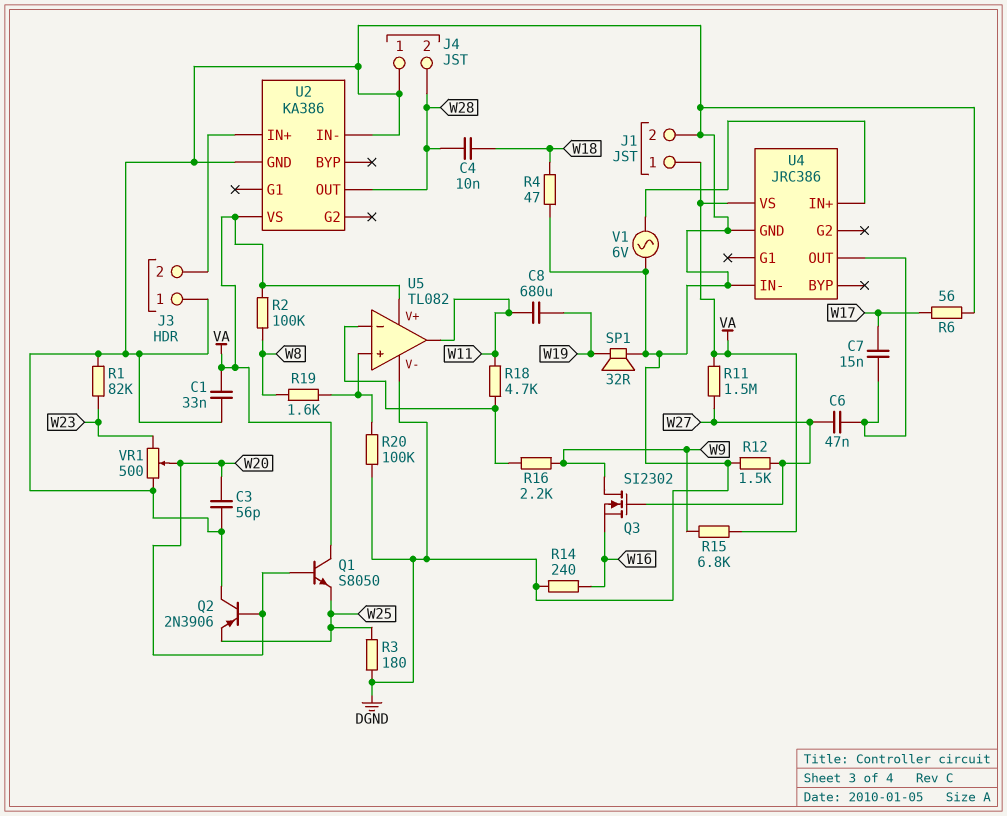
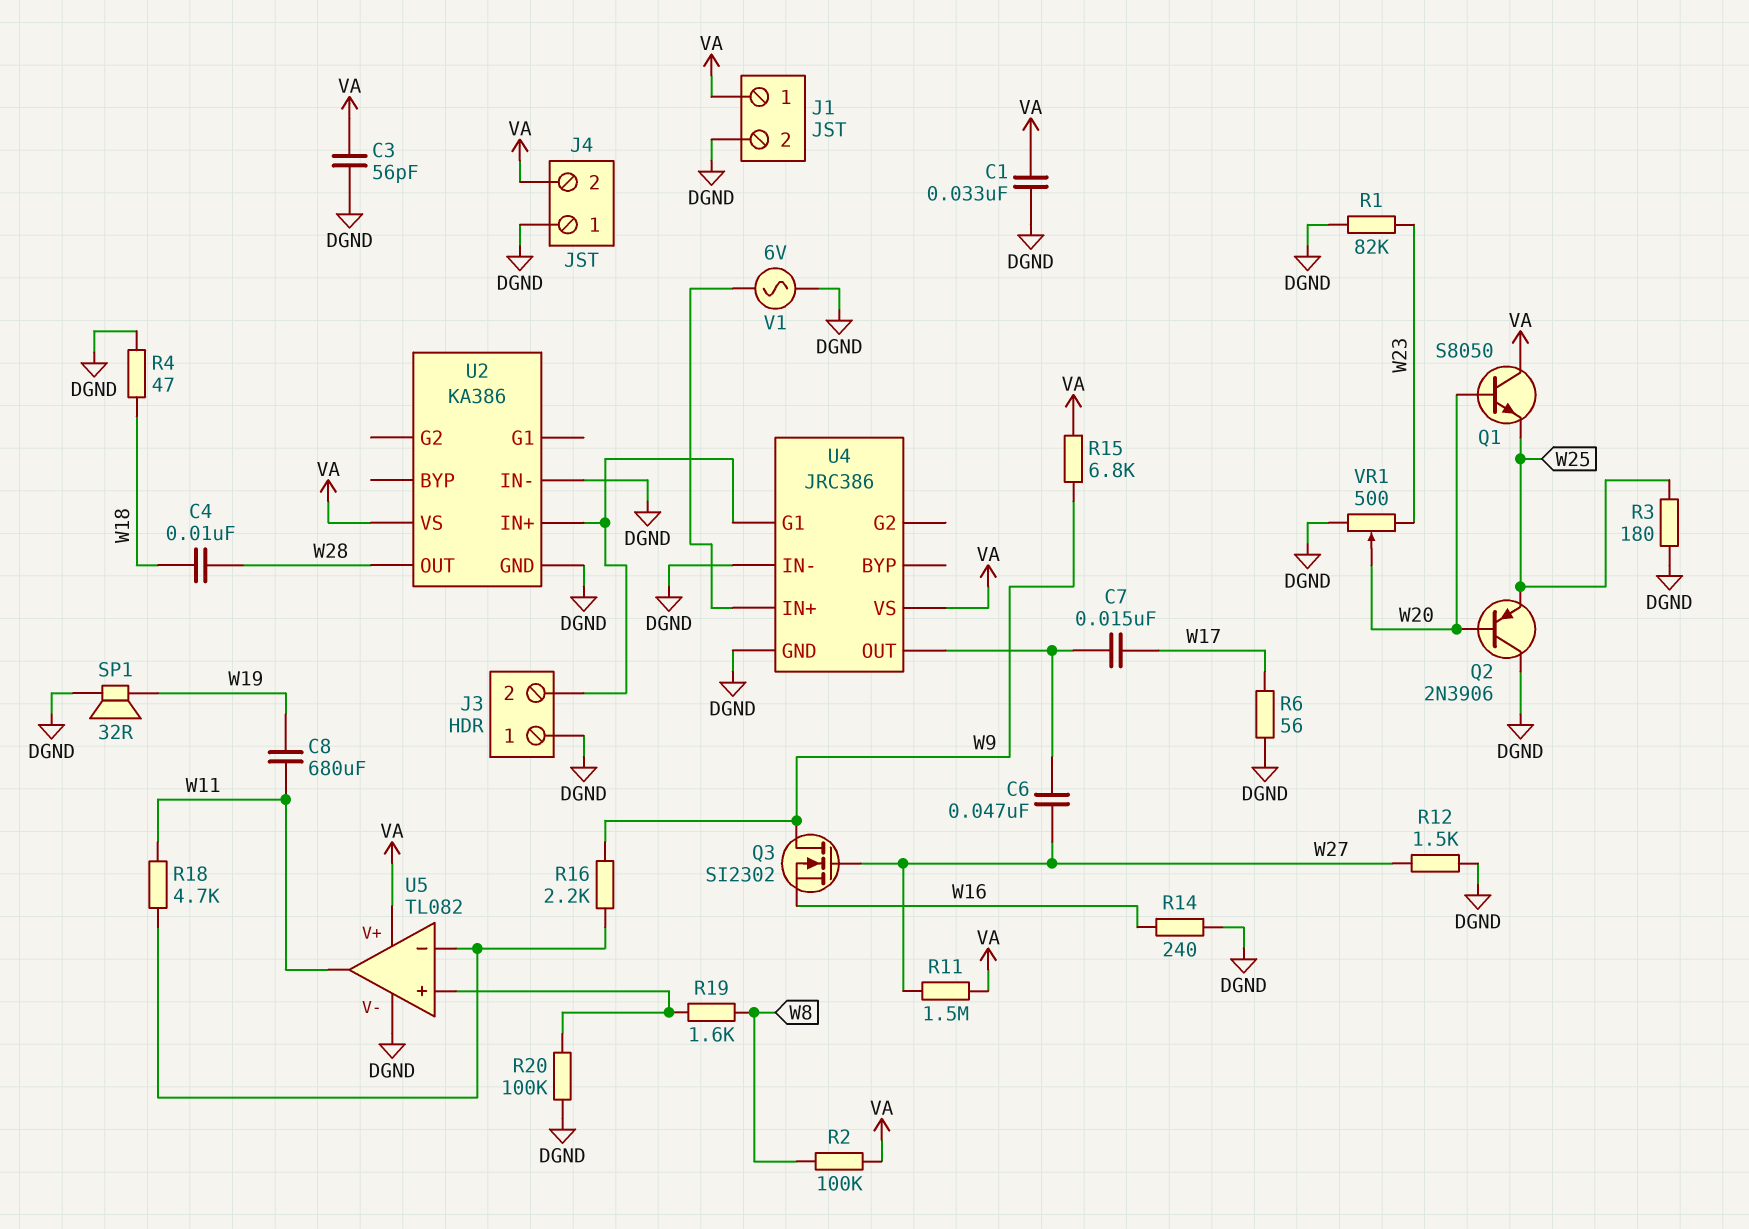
C3: 56pF (DGND, W20) -> 56pF (DGND, VA)
J4 pin 2: W28 -> VA
U4 pin G1: none -> J3/2

